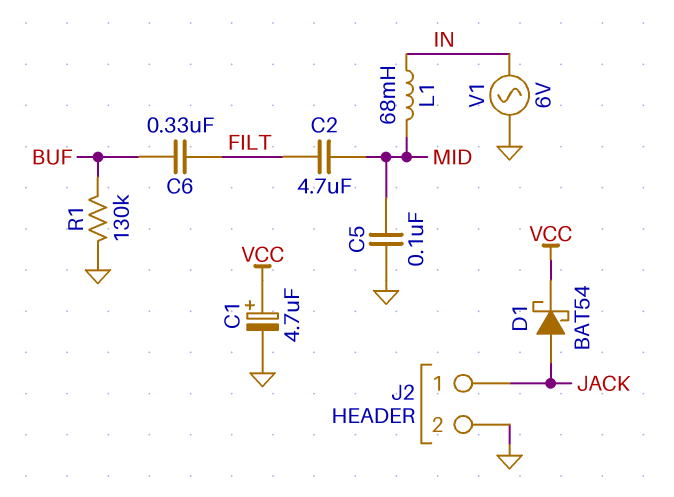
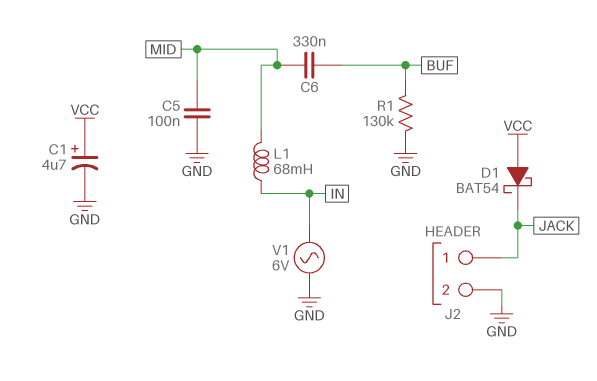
C2: 4.7uF (FILT, MID) -> none
C6: 330nF (BUF, FILT) -> 330nF (BUF, MID)
D1: schottky BAT54 (A JACK, K VCC) -> schottky BAT54 (A VCC, K JACK)

